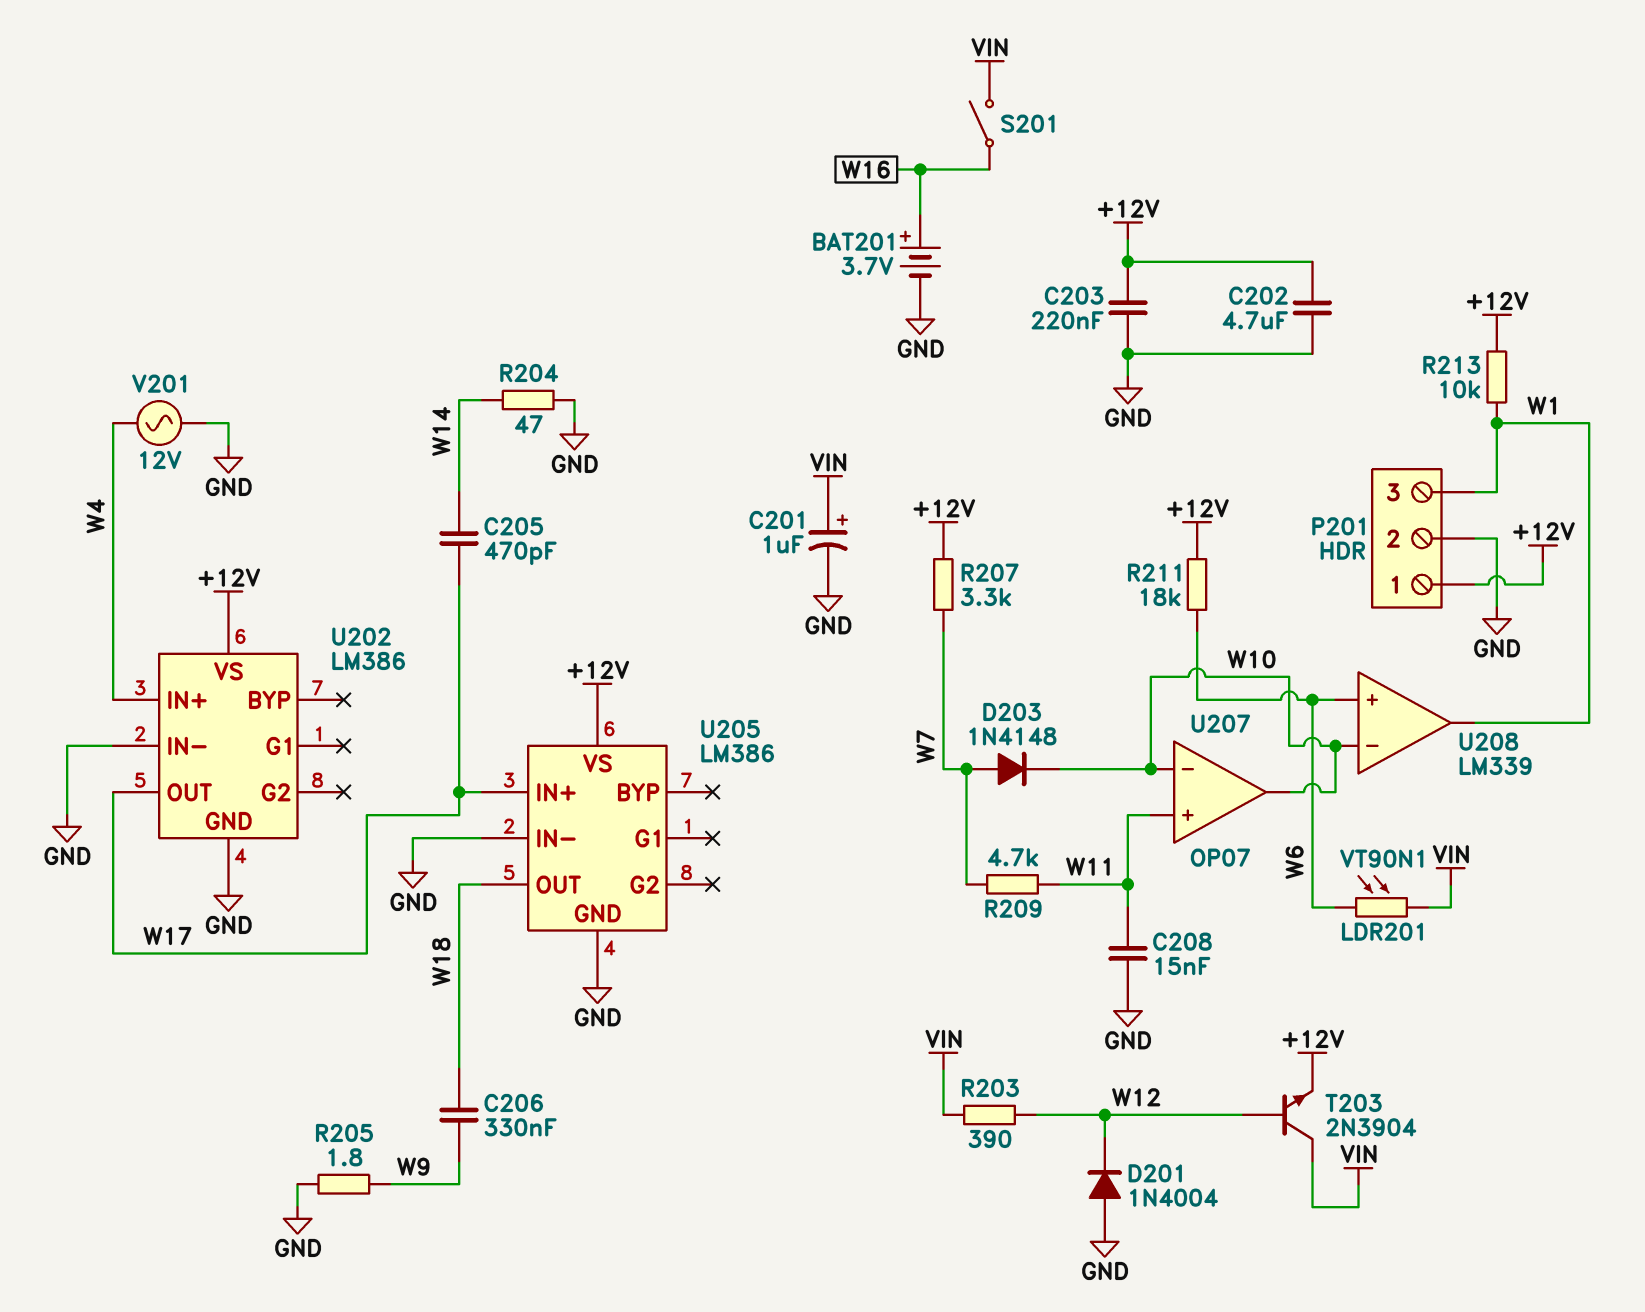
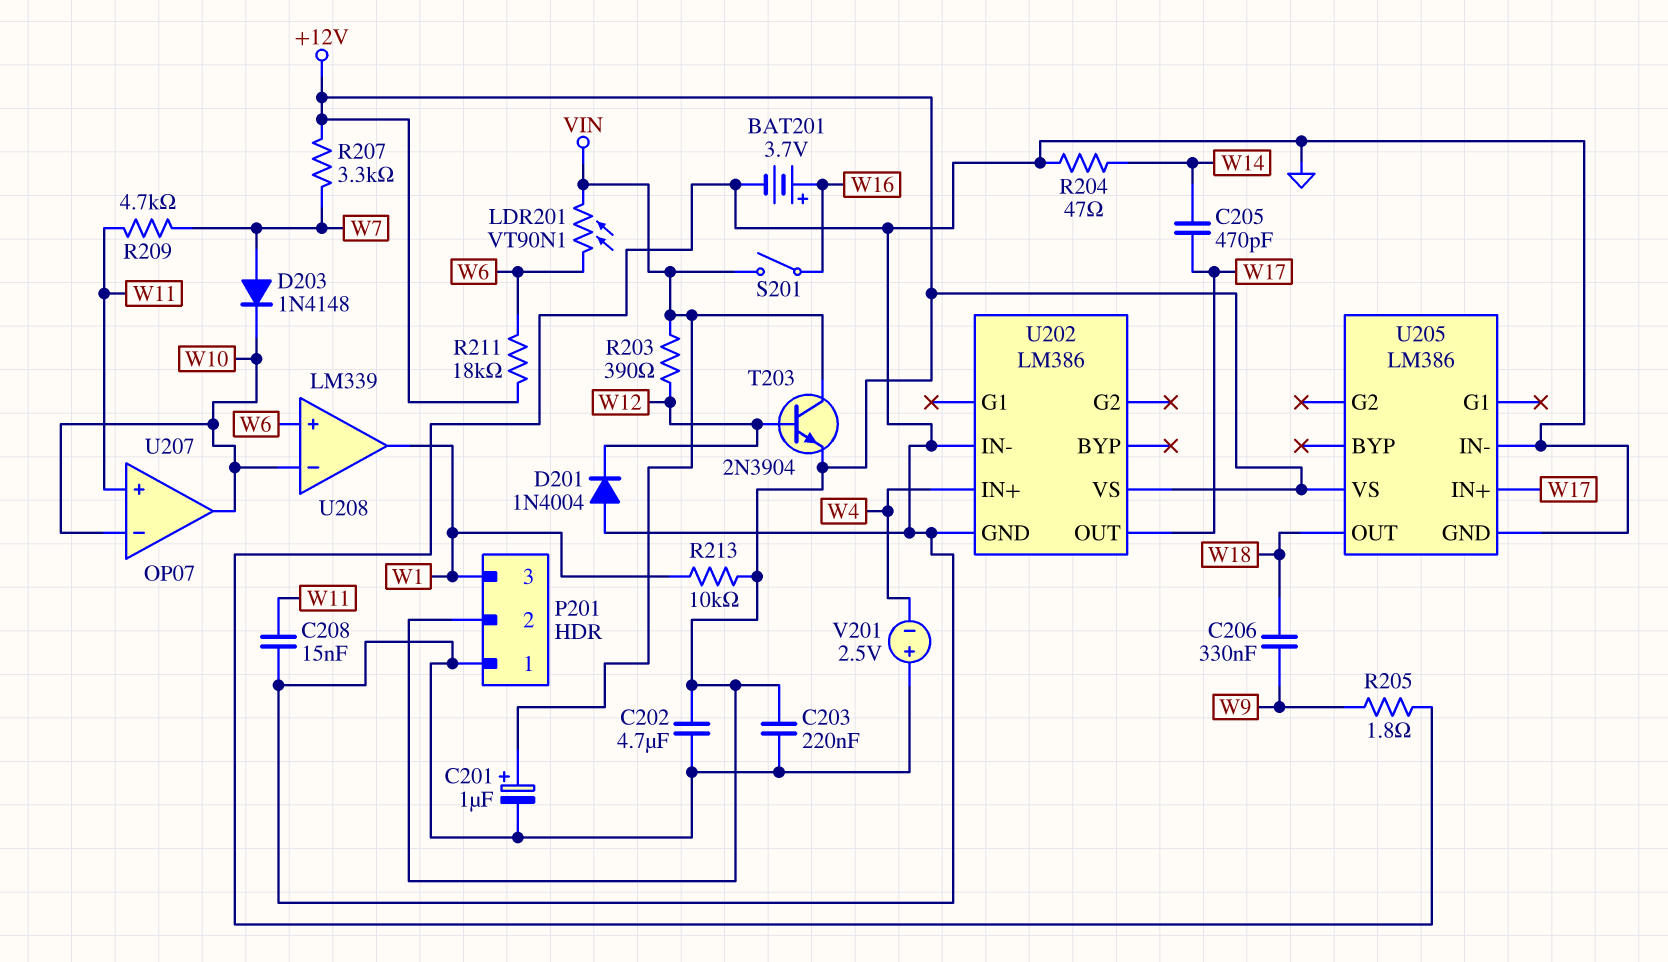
P201 pin 1: +12V -> GND
P201 pin 2: GND -> +12V
V201: AC 12V (GND, W4) -> 2.5V (plus GND, minus W4)

